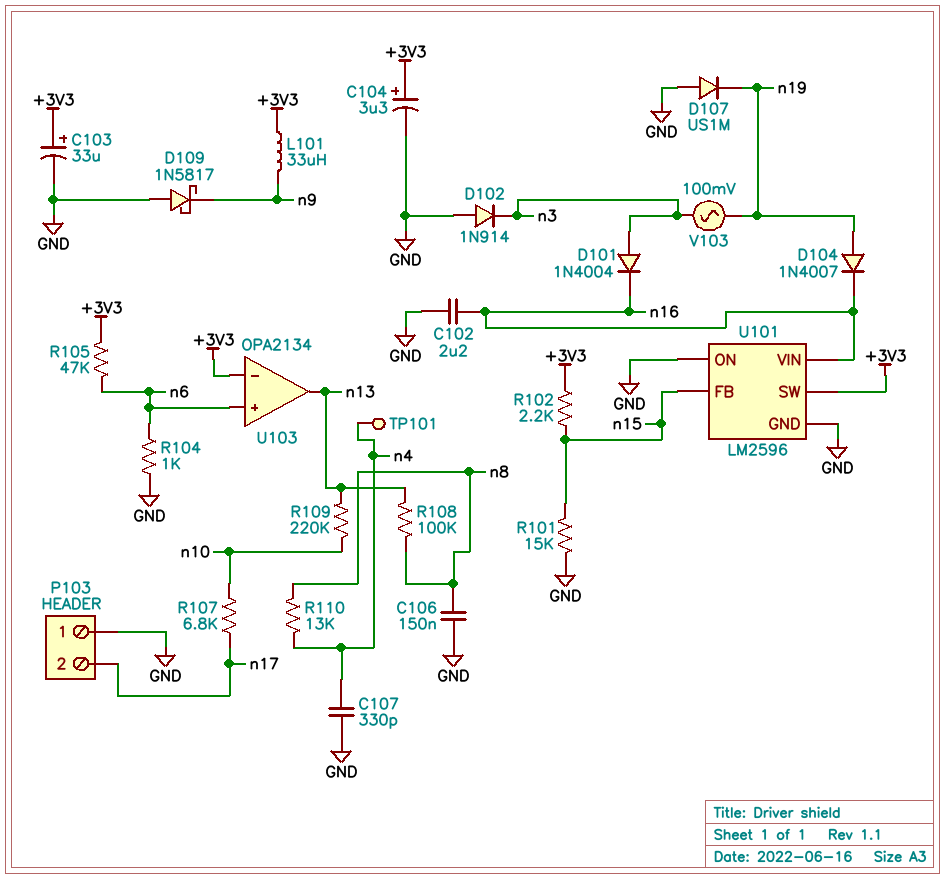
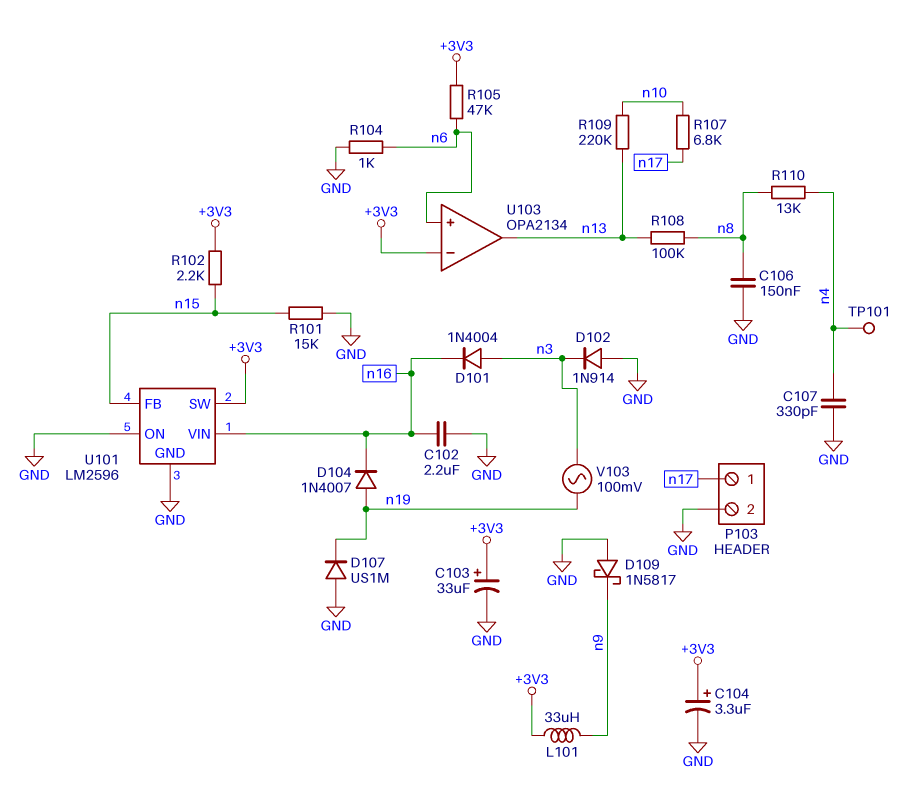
P103 pin 1: GND -> n17
P103 pin 2: n17 -> GND

